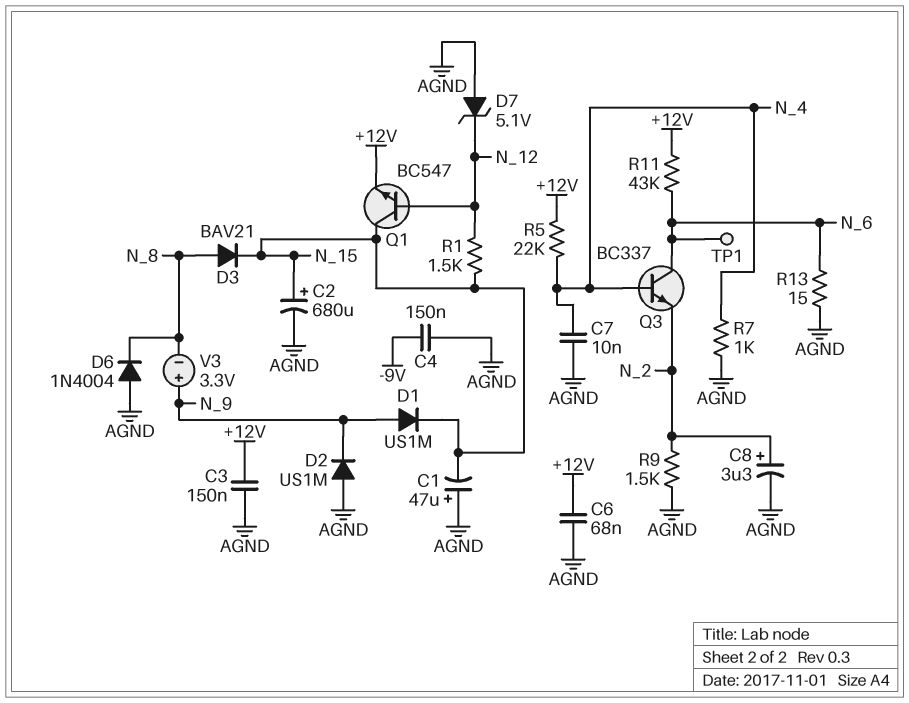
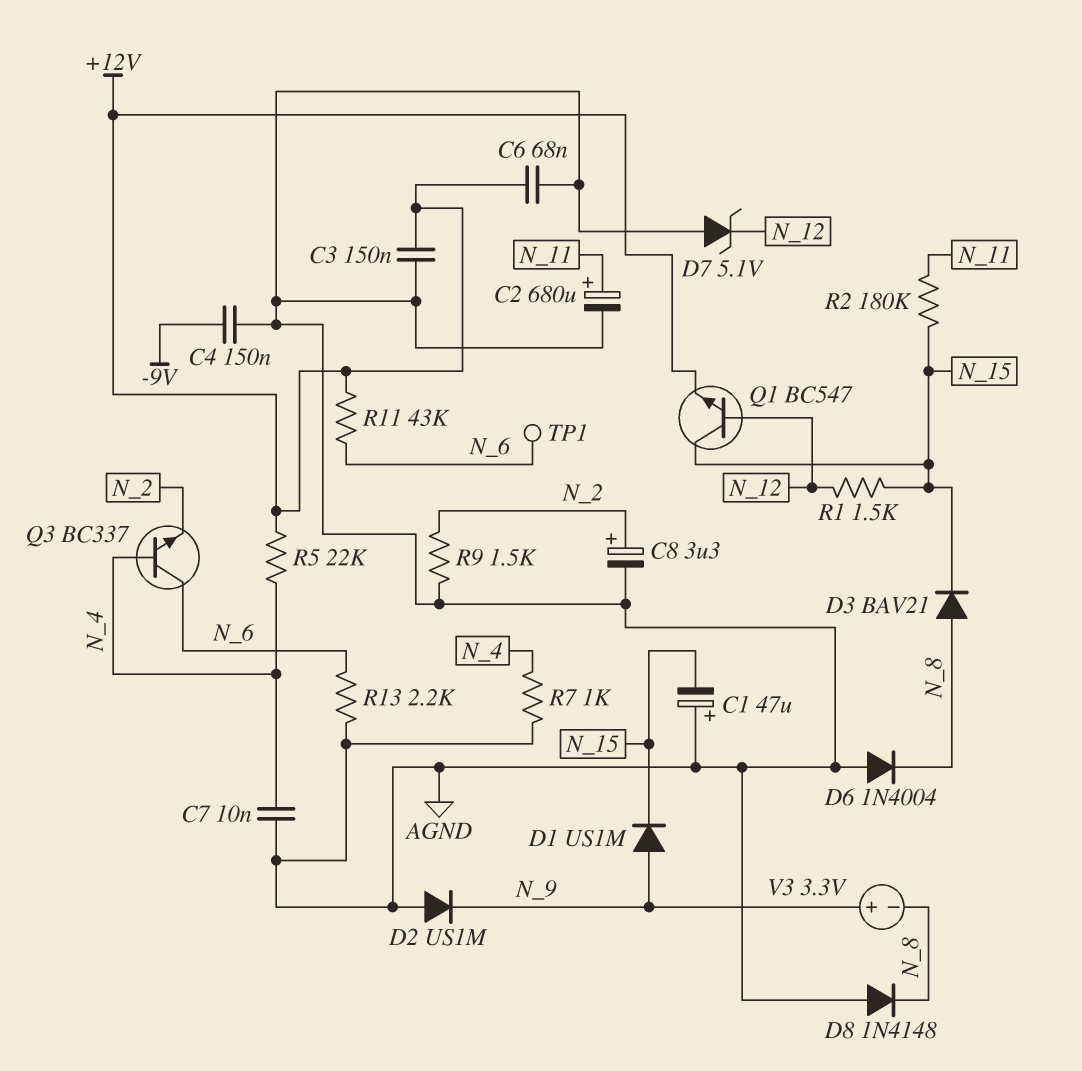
C2: 680uF (plus N_15, minus AGND) -> 680uF (plus N_11, minus AGND)
D8: none -> diode 1N4148 (A AGND, K N_8)
R2: none -> 180k (N_11, N_15)
R13: 15 (AGND, N_6) -> 2.2k (AGND, N_6)

